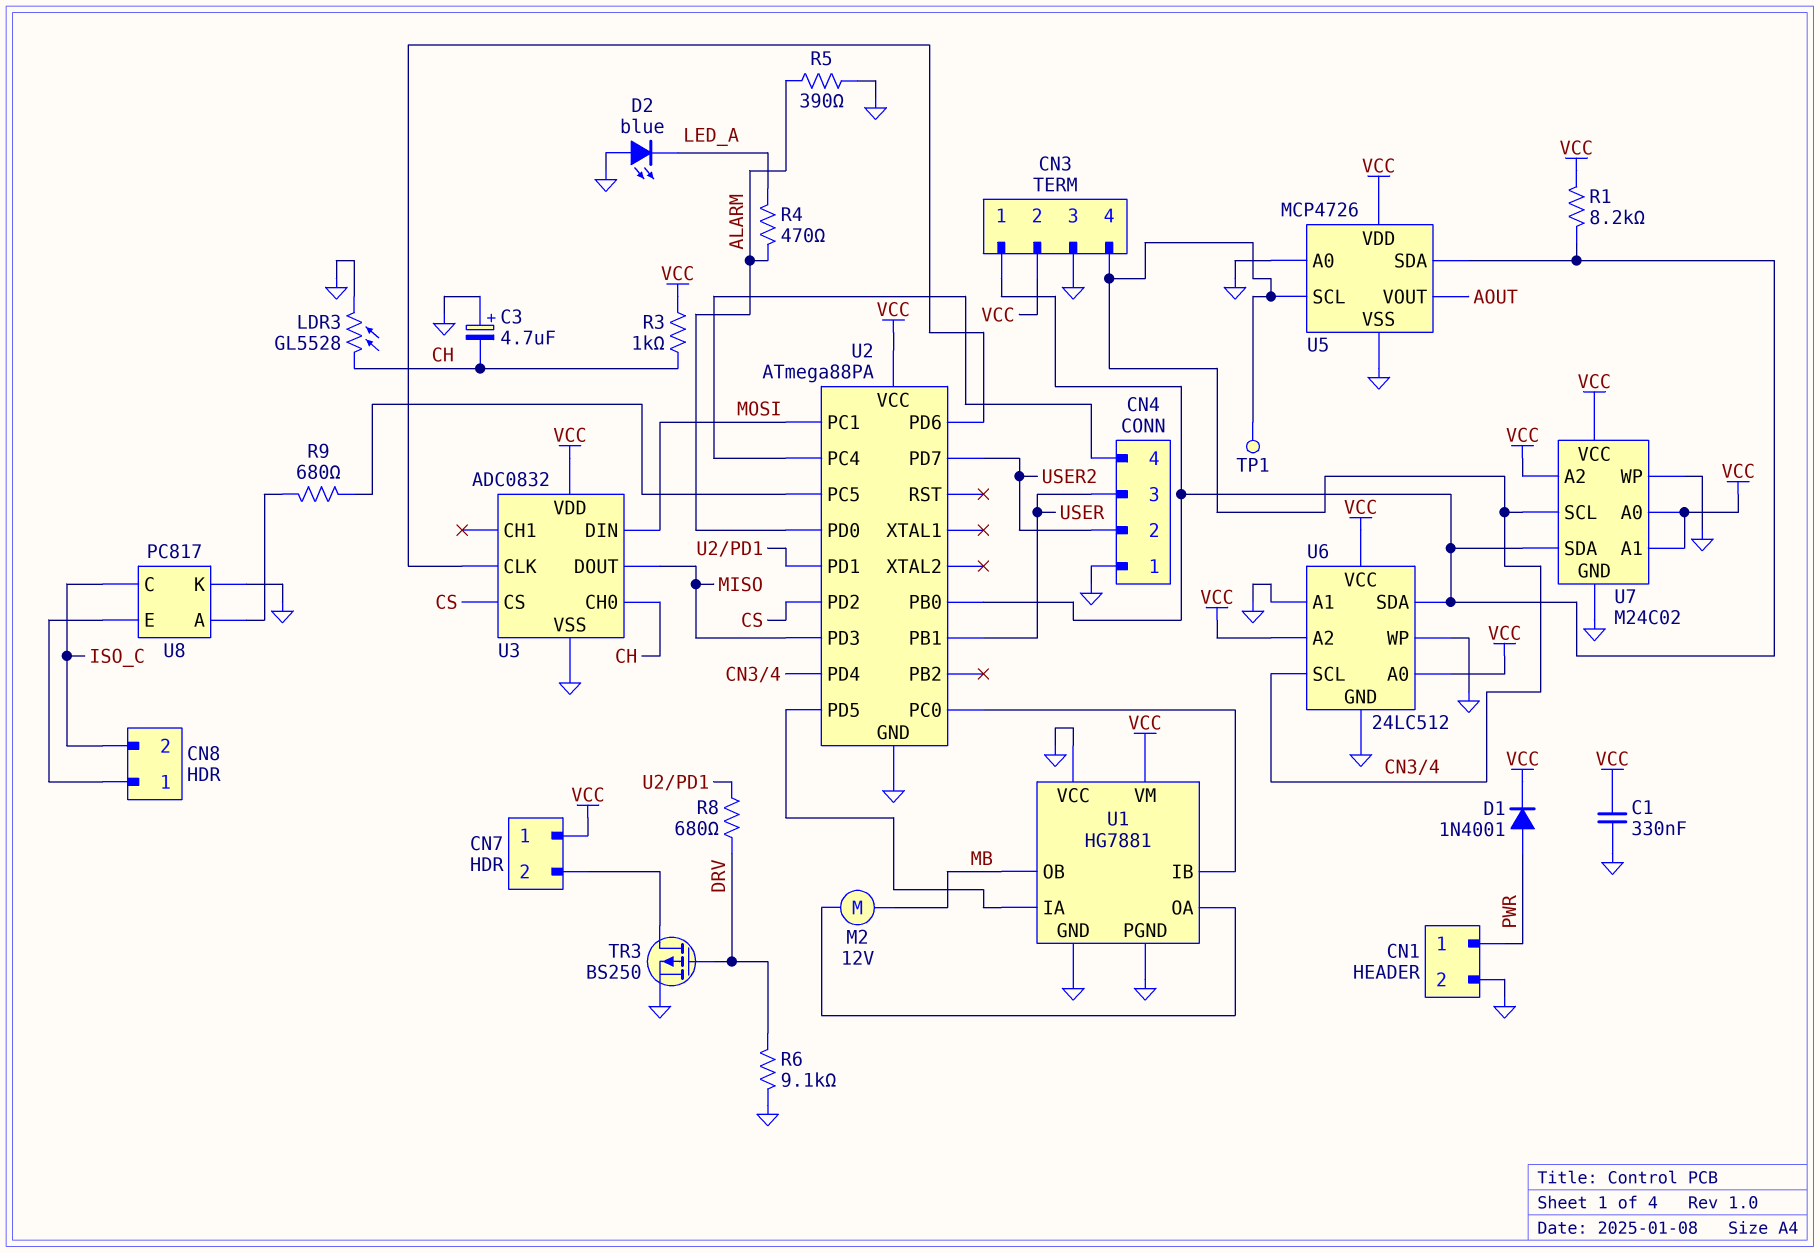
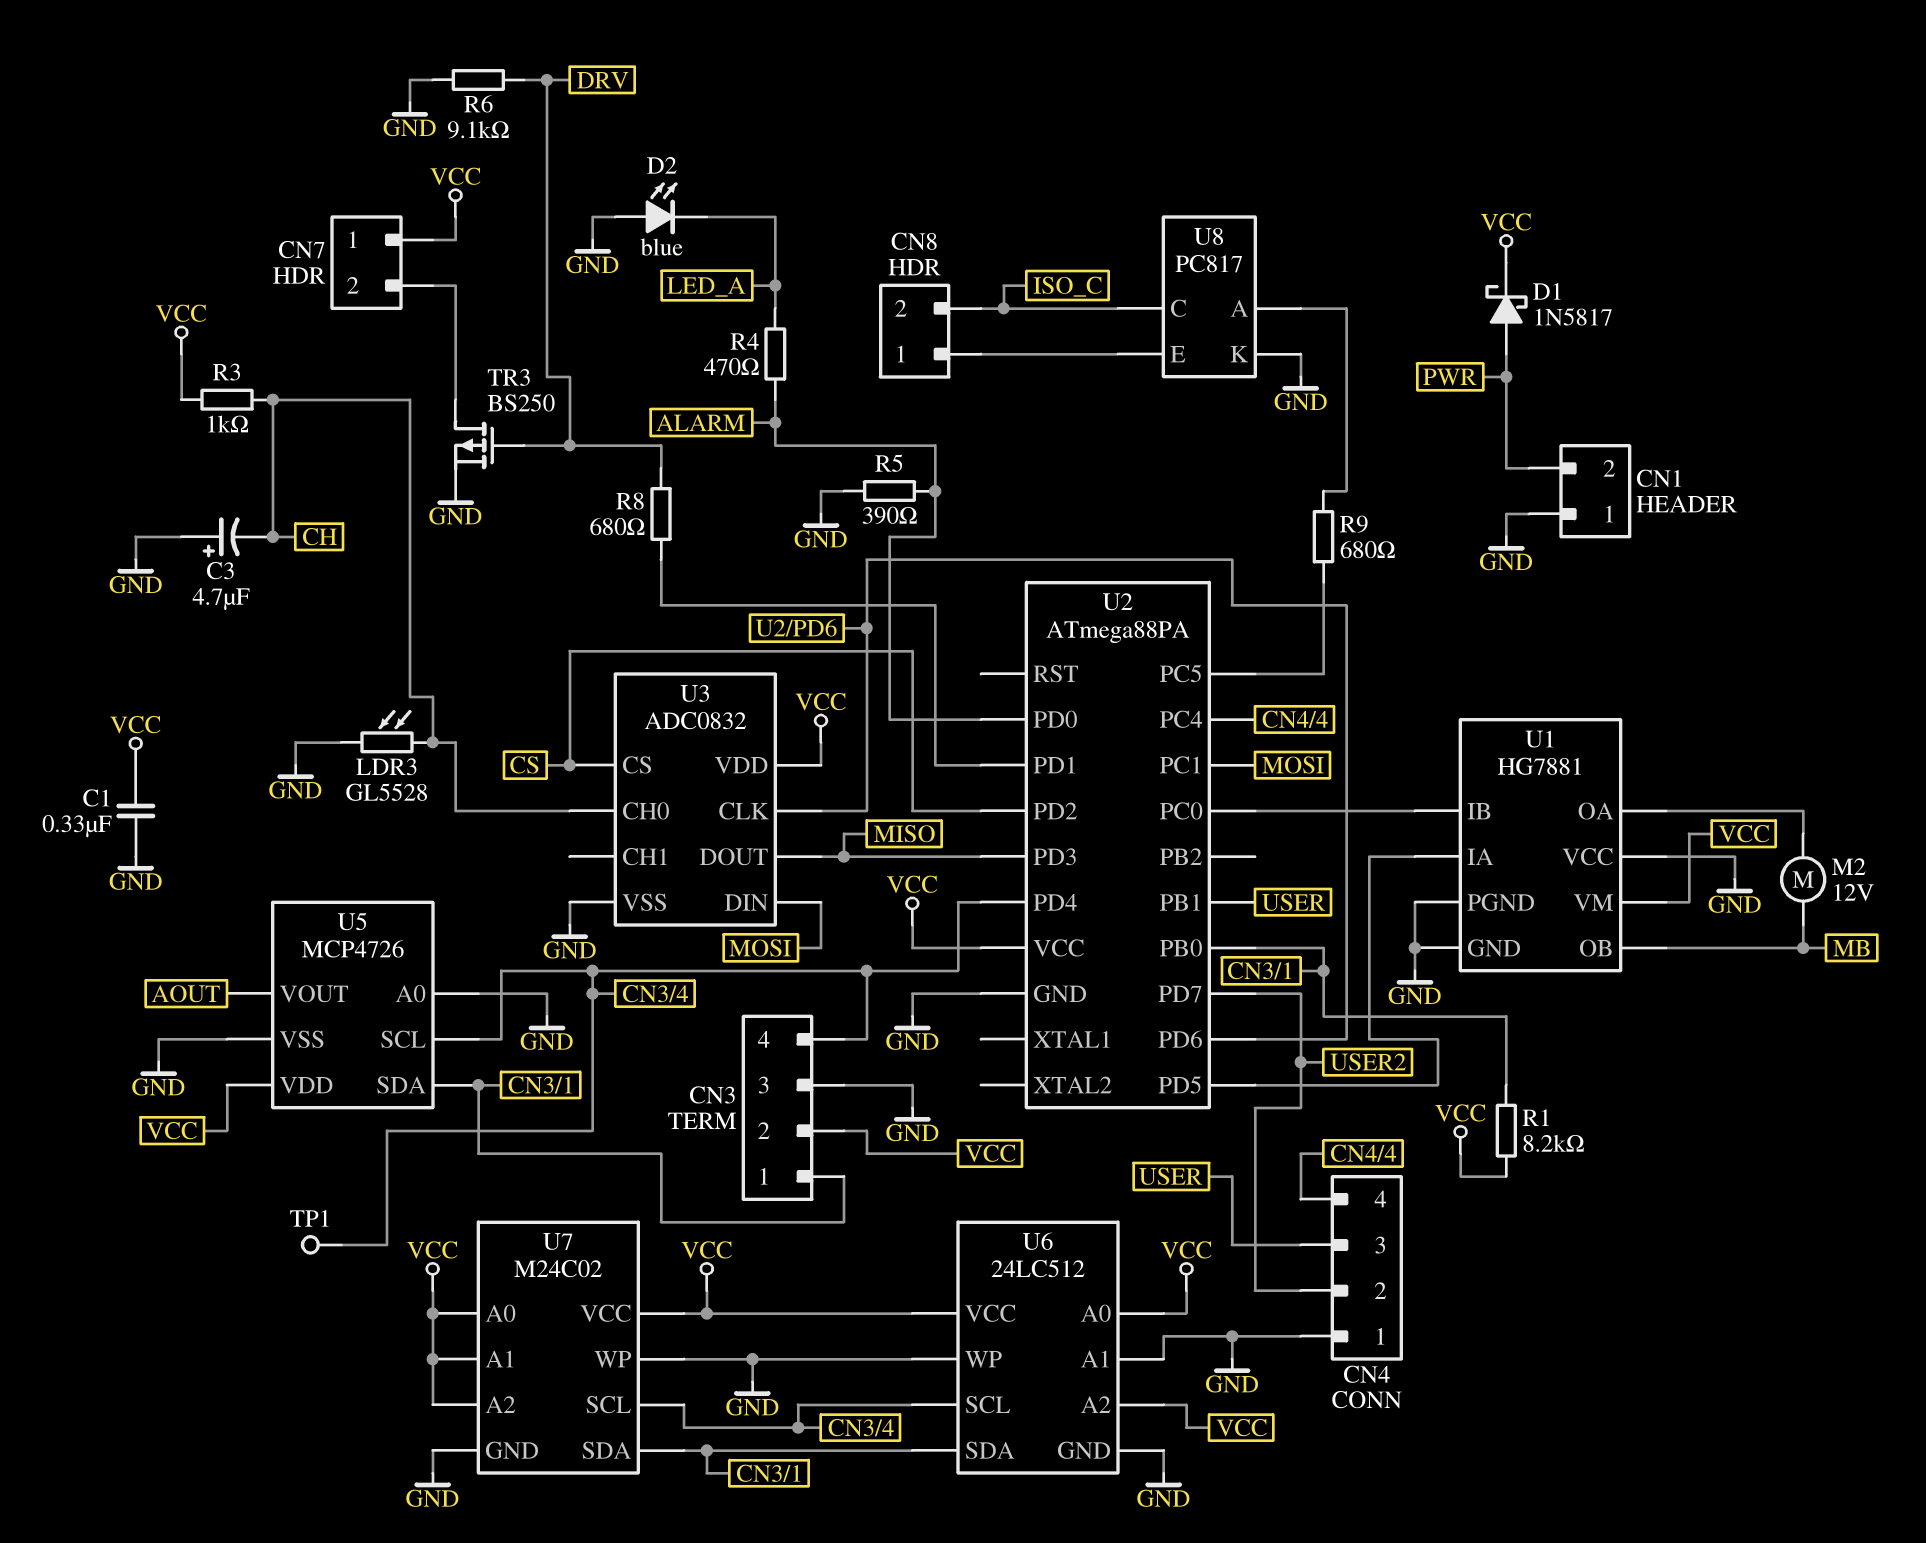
CN1 pin 1: PWR -> GND
CN1 pin 2: GND -> PWR
D1: diode 1N4001 (A PWR, K VCC) -> schottky 1N5817 (A PWR, K VCC)

